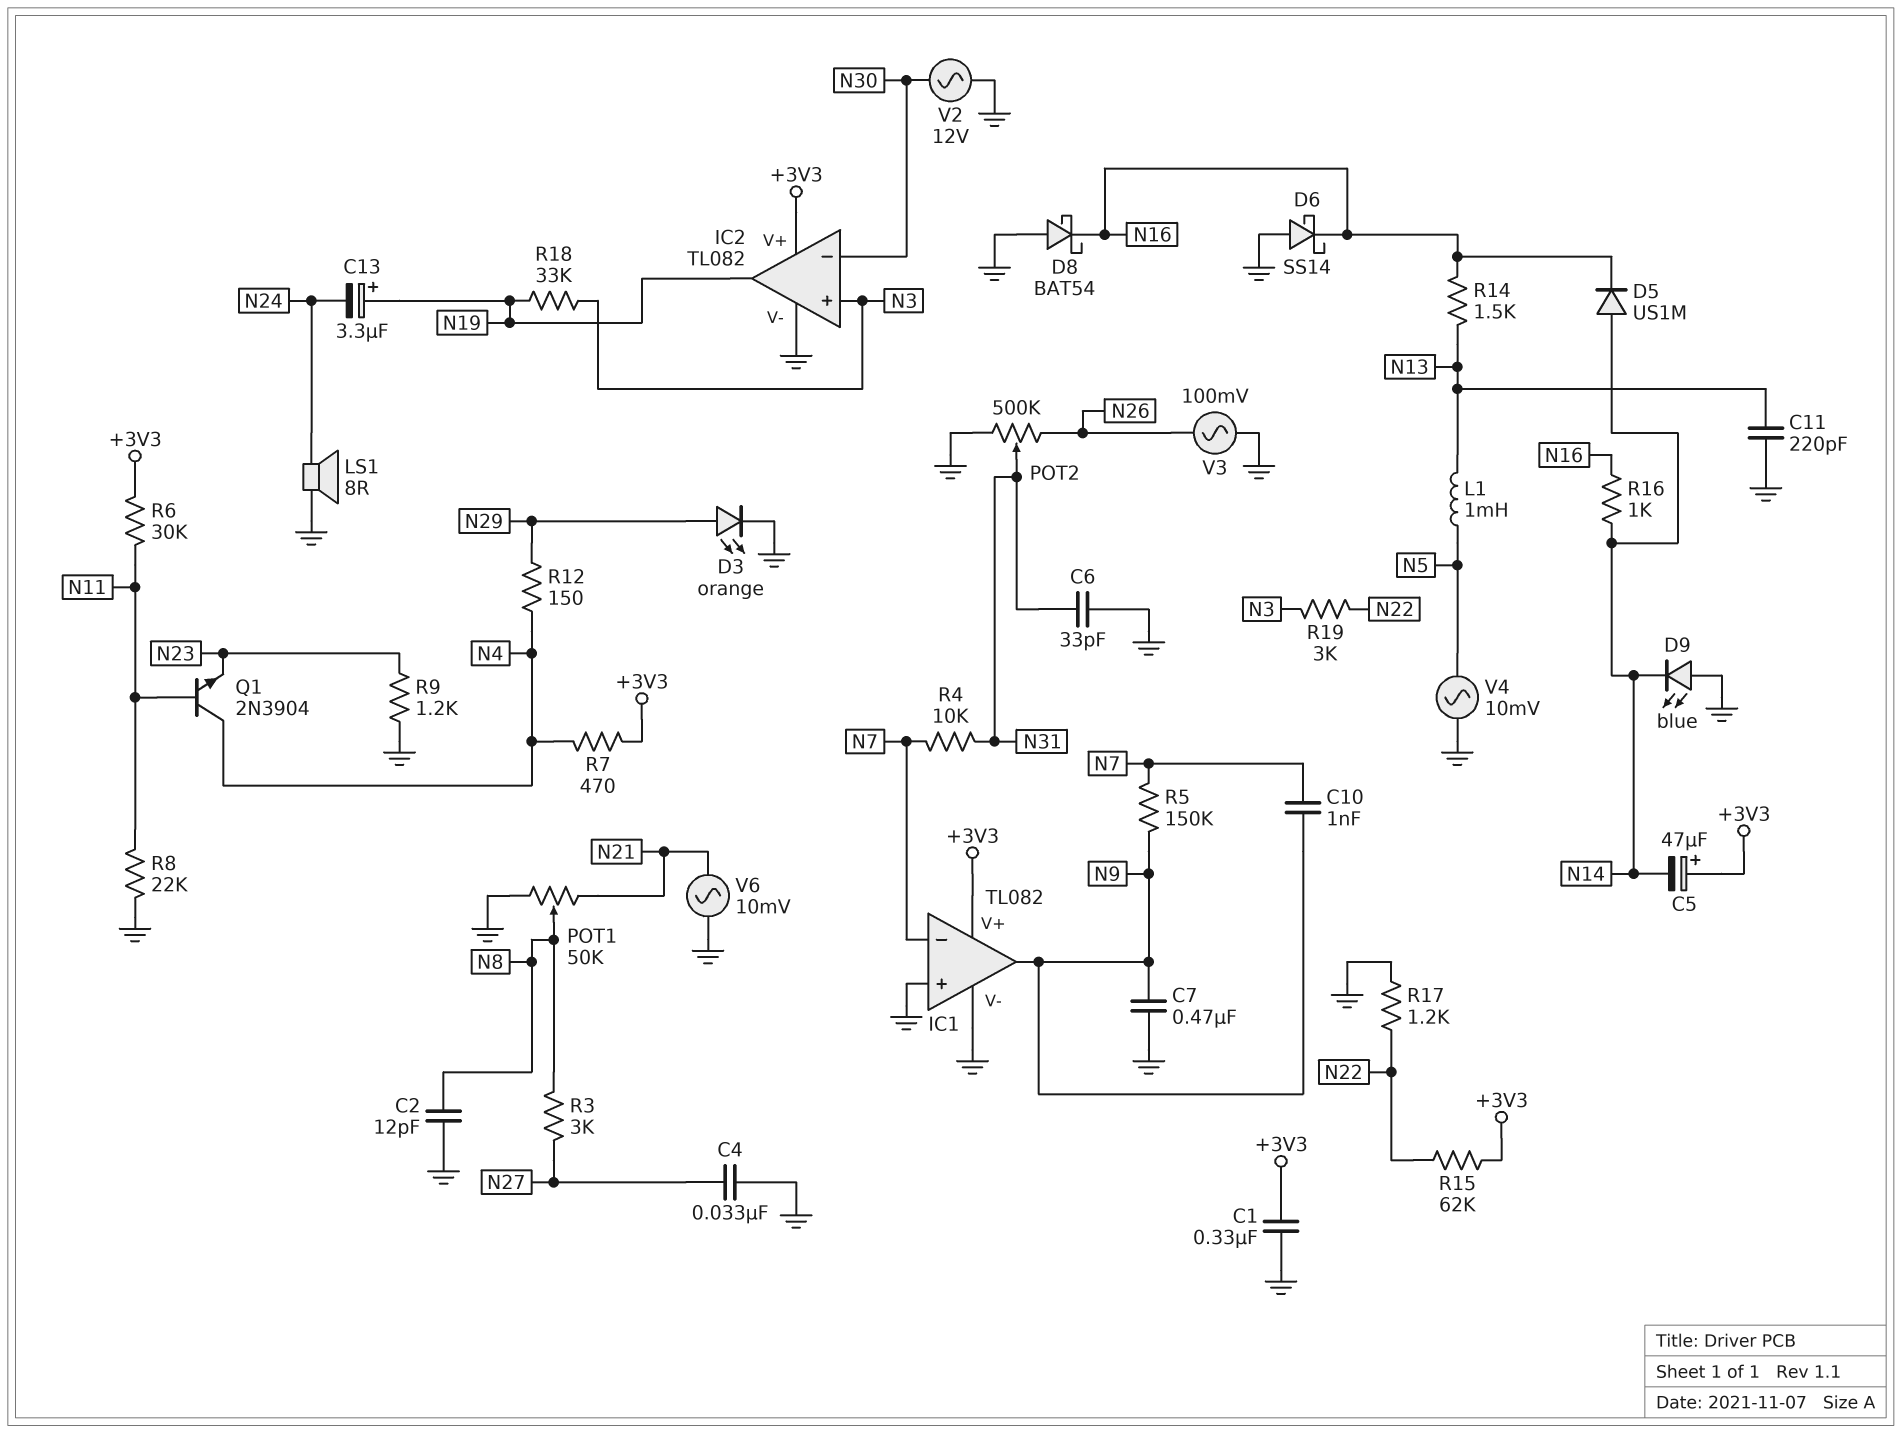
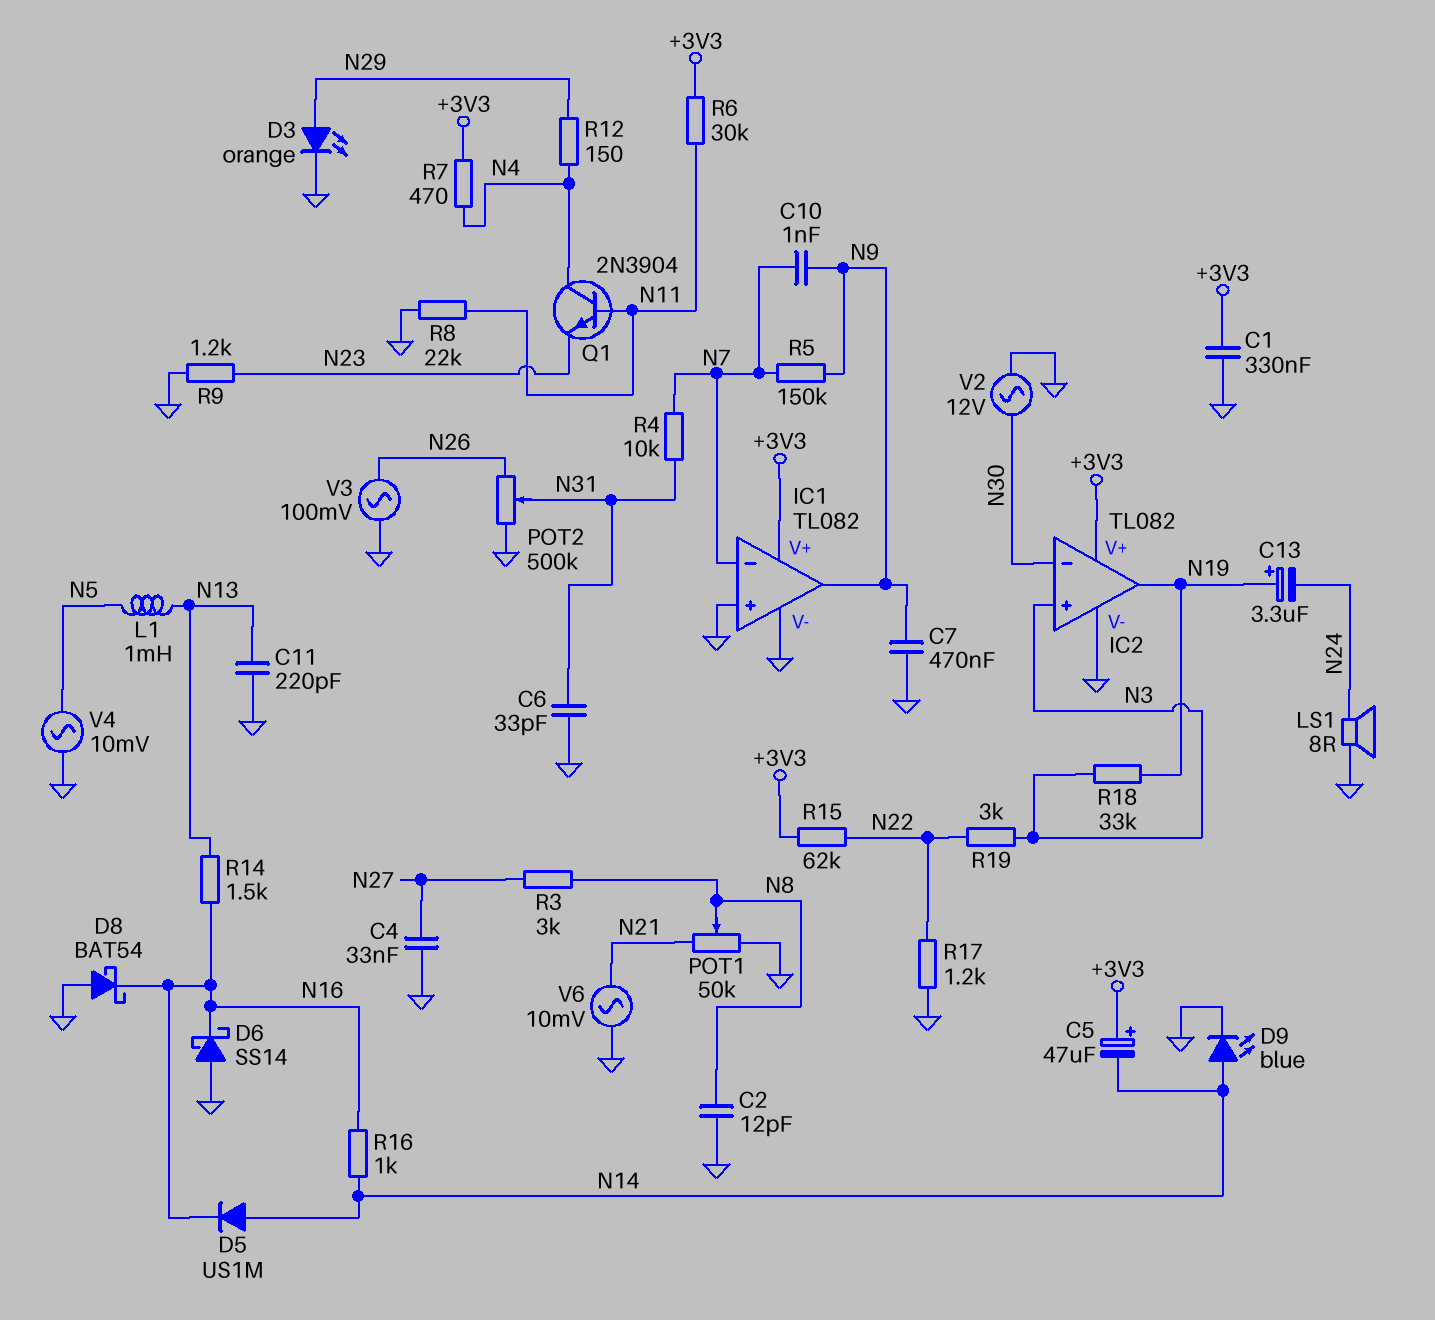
D9: LED blue (A GND, K N14) -> LED blue (A N14, K GND)

